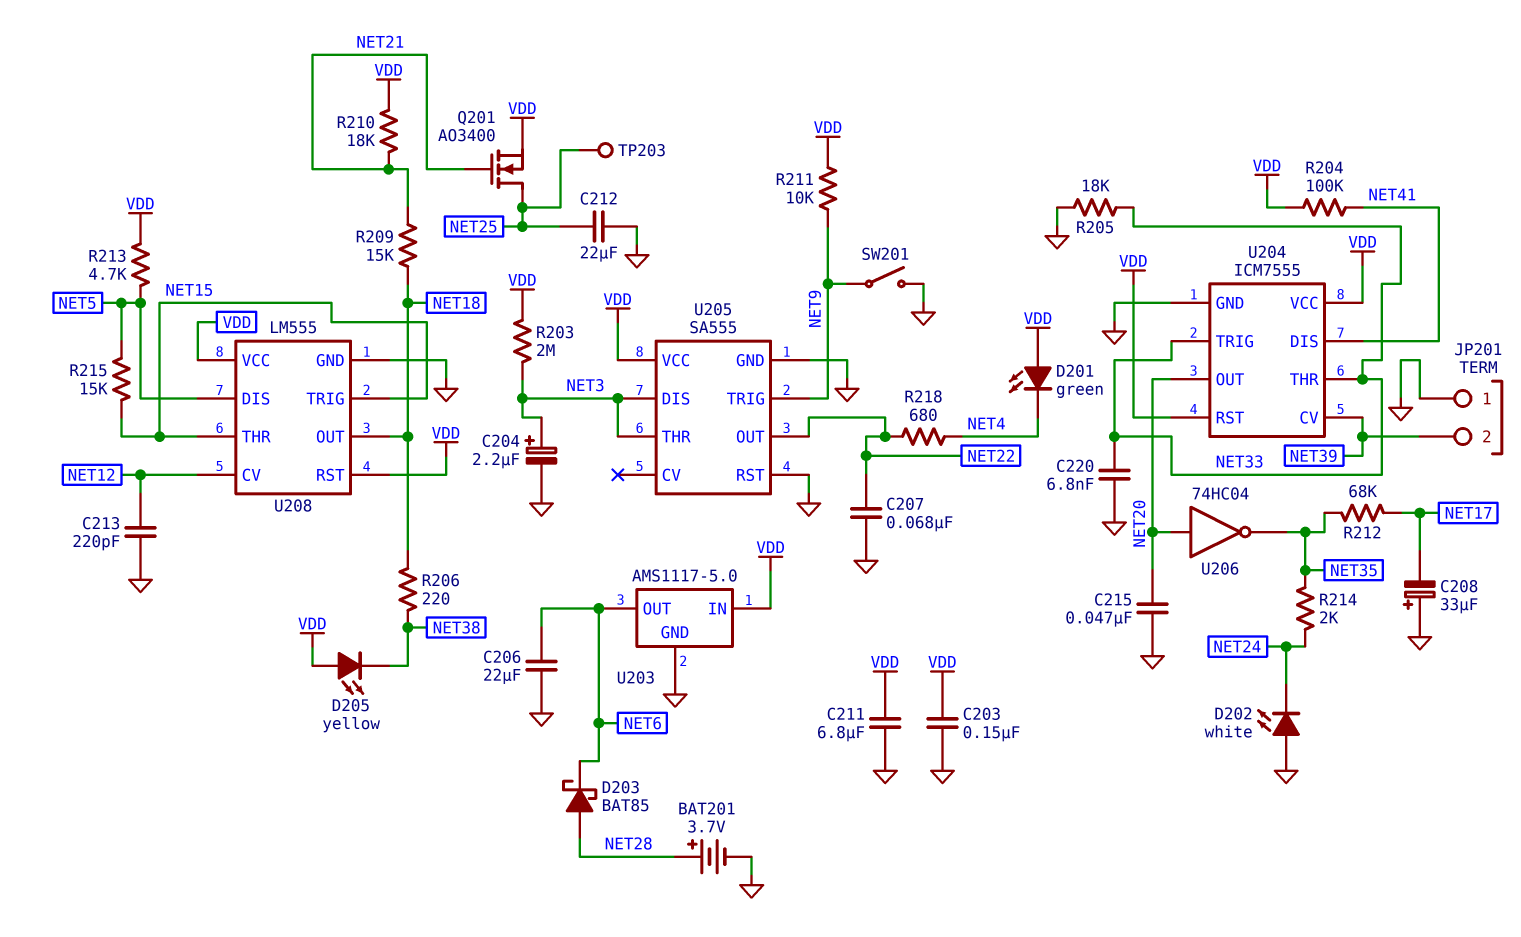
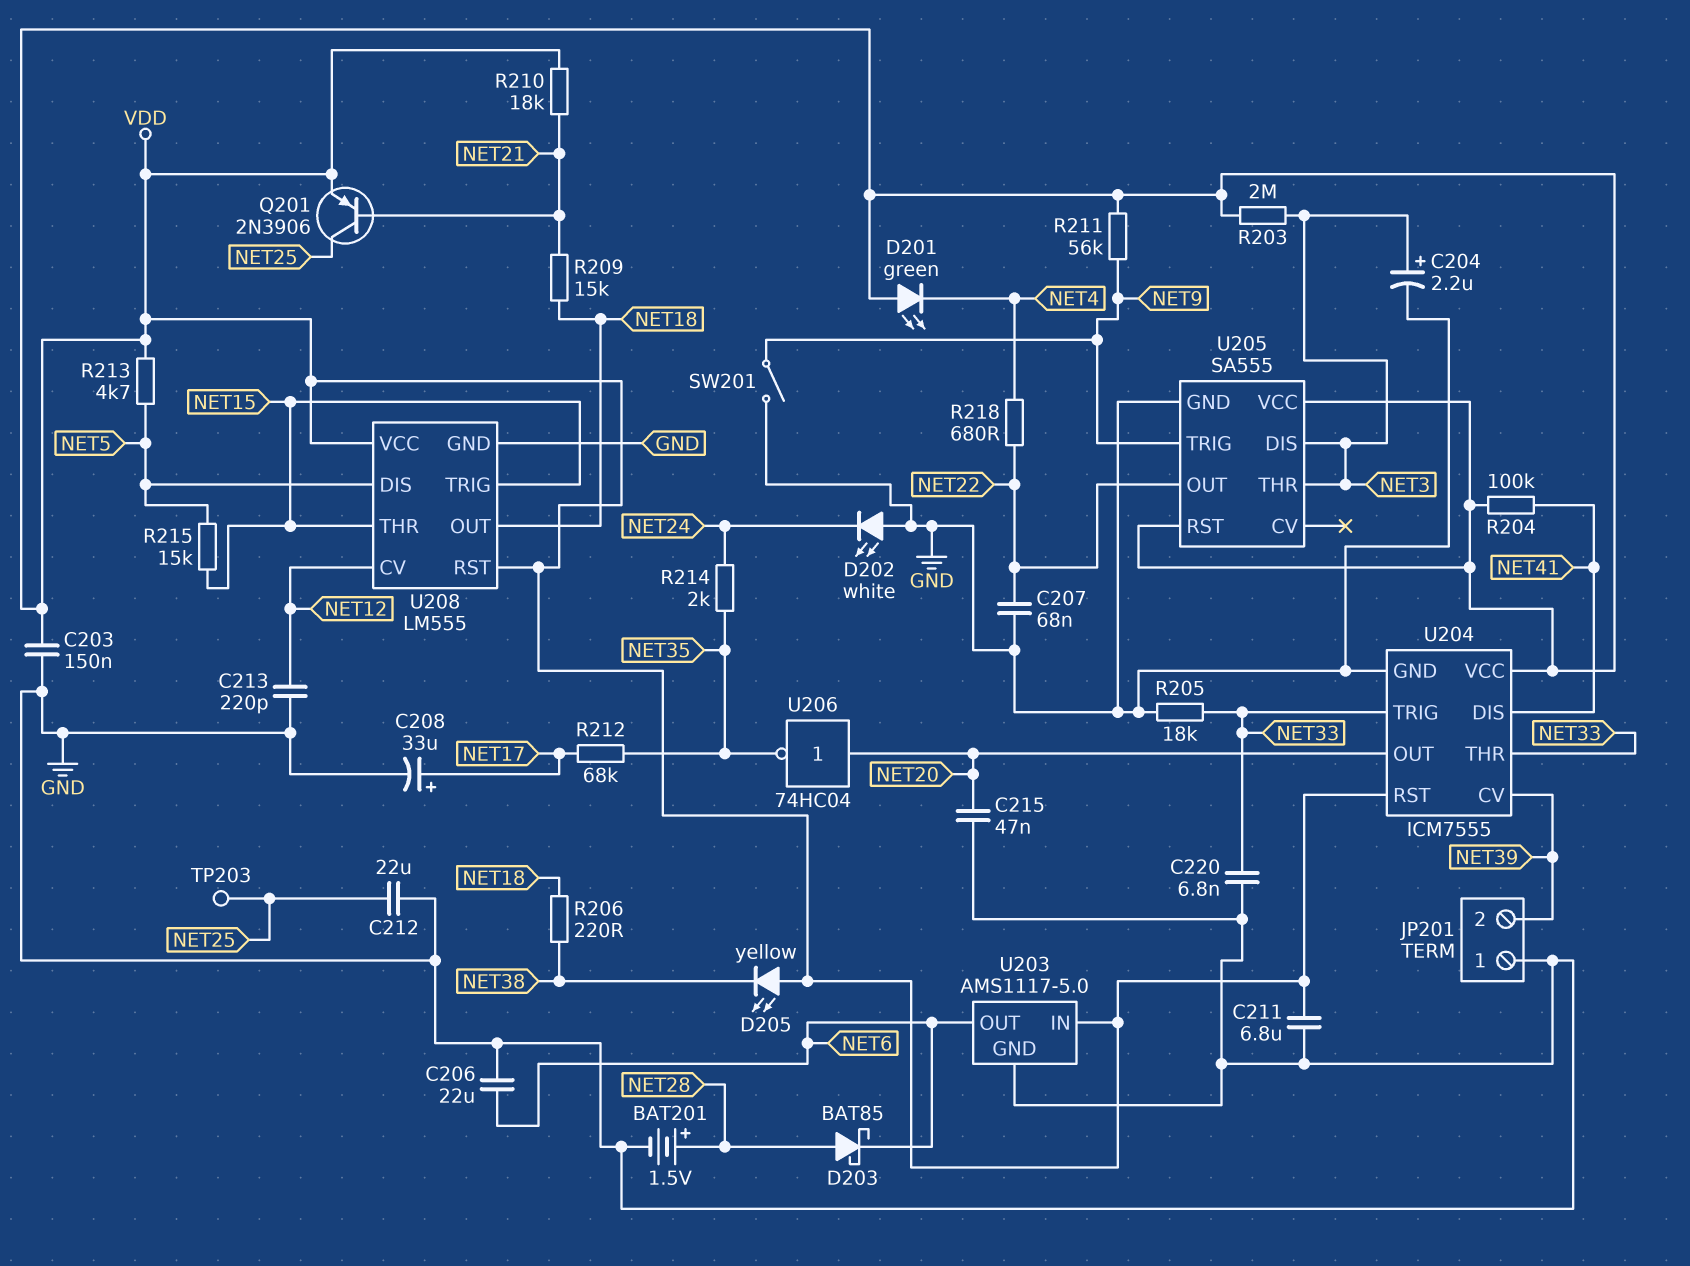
BAT201: 3.7V (plus NET28, minus GND) -> 1.5V (plus NET28, minus GND)
C208: 33uF (plus GND, minus NET17) -> 33uF (plus NET17, minus GND)
Q201: NMOS AO3400 (G NET21, D NET25, S VDD) -> PNP 2N3906 (B NET21, C NET25, E VDD)
R211: 10k (NET9, VDD) -> 56k (NET9, VDD)
U205 pin RST: GND -> VDD

